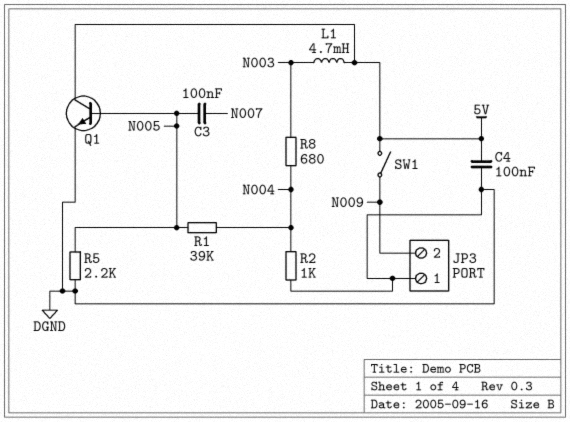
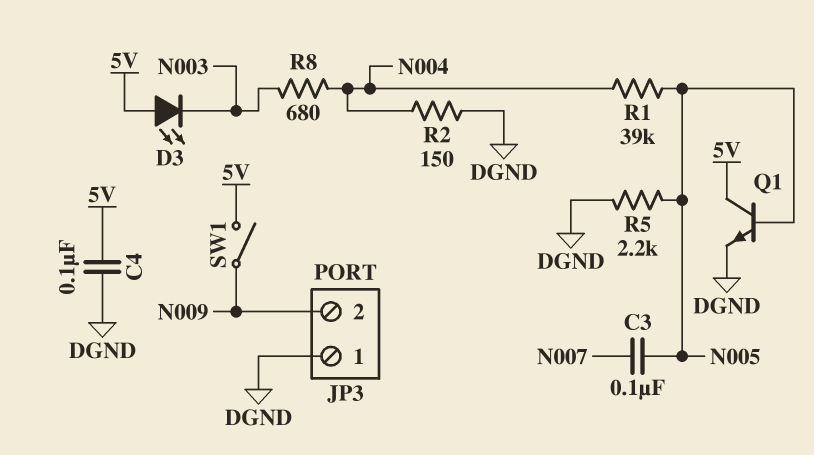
D3: none -> LED (A 5V, K N003)
L1: 4.7mH (5V, N003) -> none
R2: 1k (DGND, N004) -> 150 (DGND, N004)

